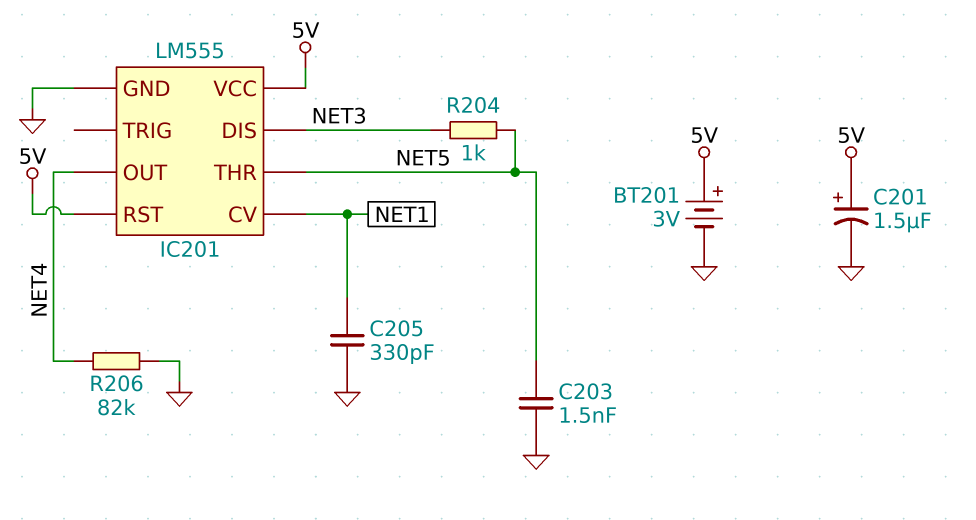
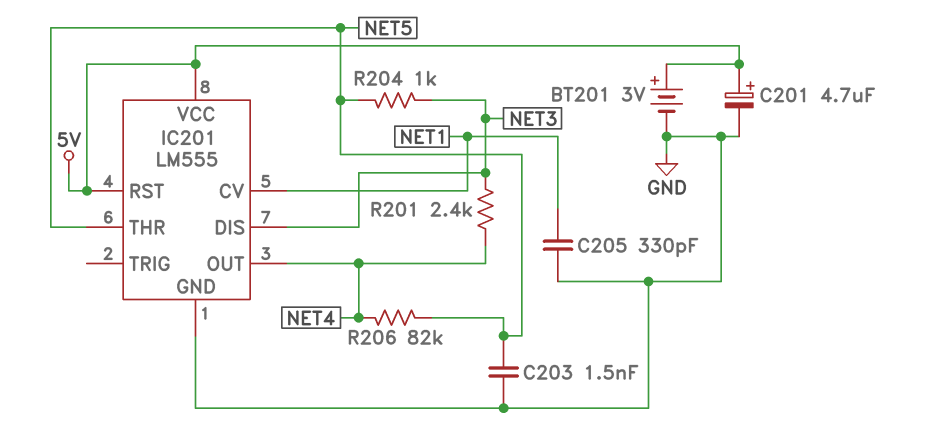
C201: 1.5uF (plus 5V, minus GND) -> 4.7uF (plus 5V, minus GND)
R201: none -> 2.4k (NET3, NET4)
R206: 82k (GND, NET4) -> 82k (NET4, NET5)

